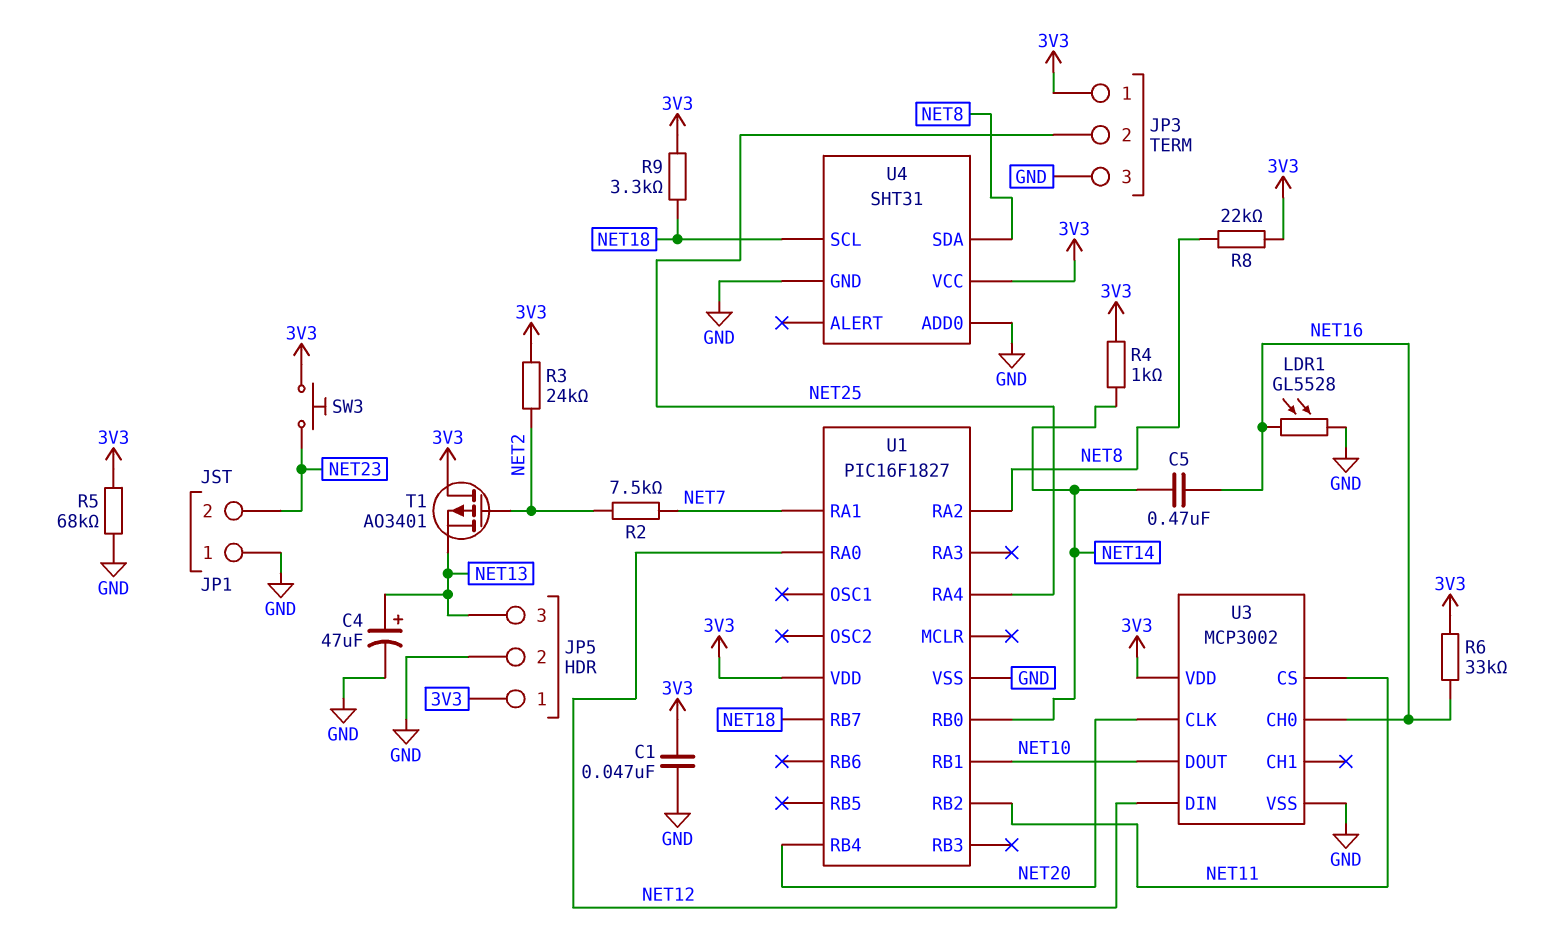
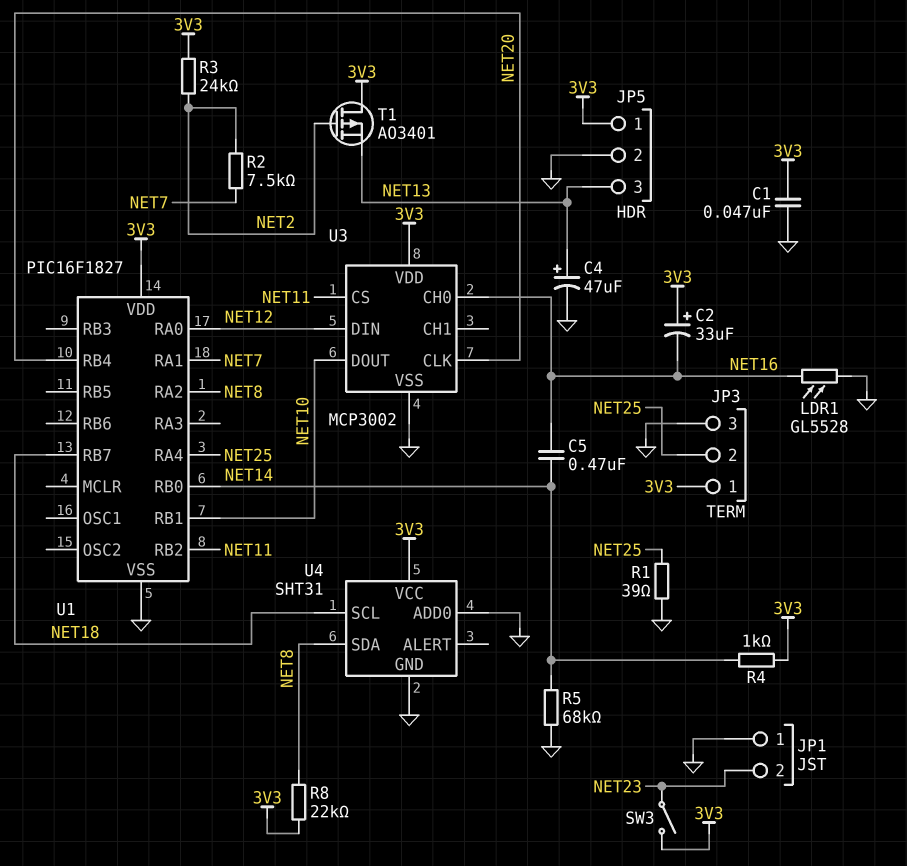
C2: none -> 33uF (plus 3V3, minus NET16)
R1: none -> 39 (GND, NET25)
R5: 68k (3V3, GND) -> 68k (GND, NET14)
R6: 33k (3V3, NET16) -> none
R9: 3.3k (3V3, NET18) -> none
SW3: button (3V3, NET23) -> switch (3V3, NET23)

